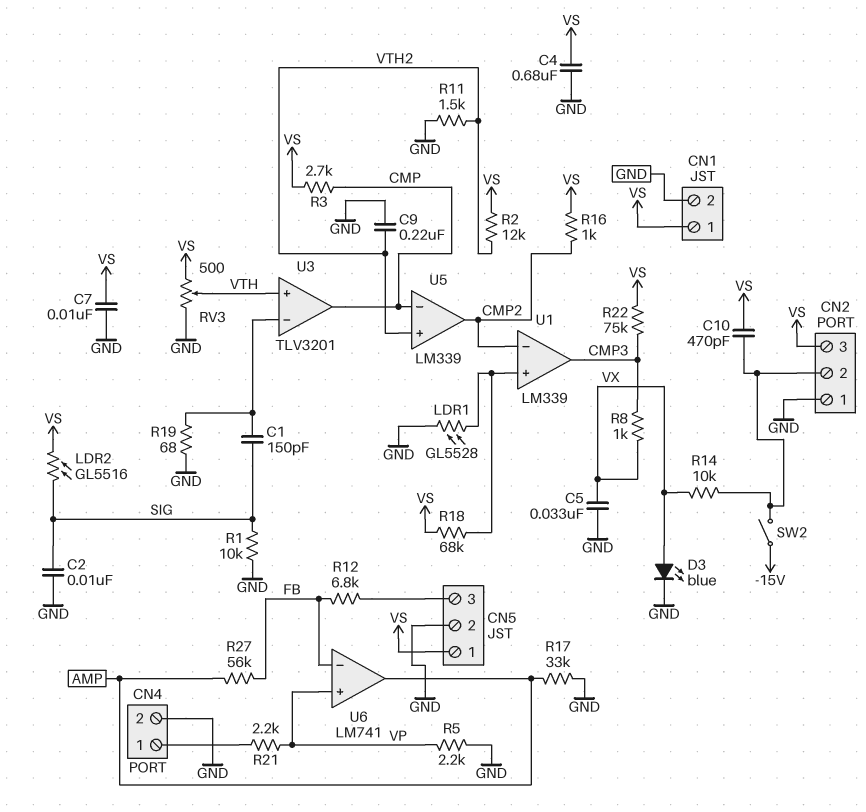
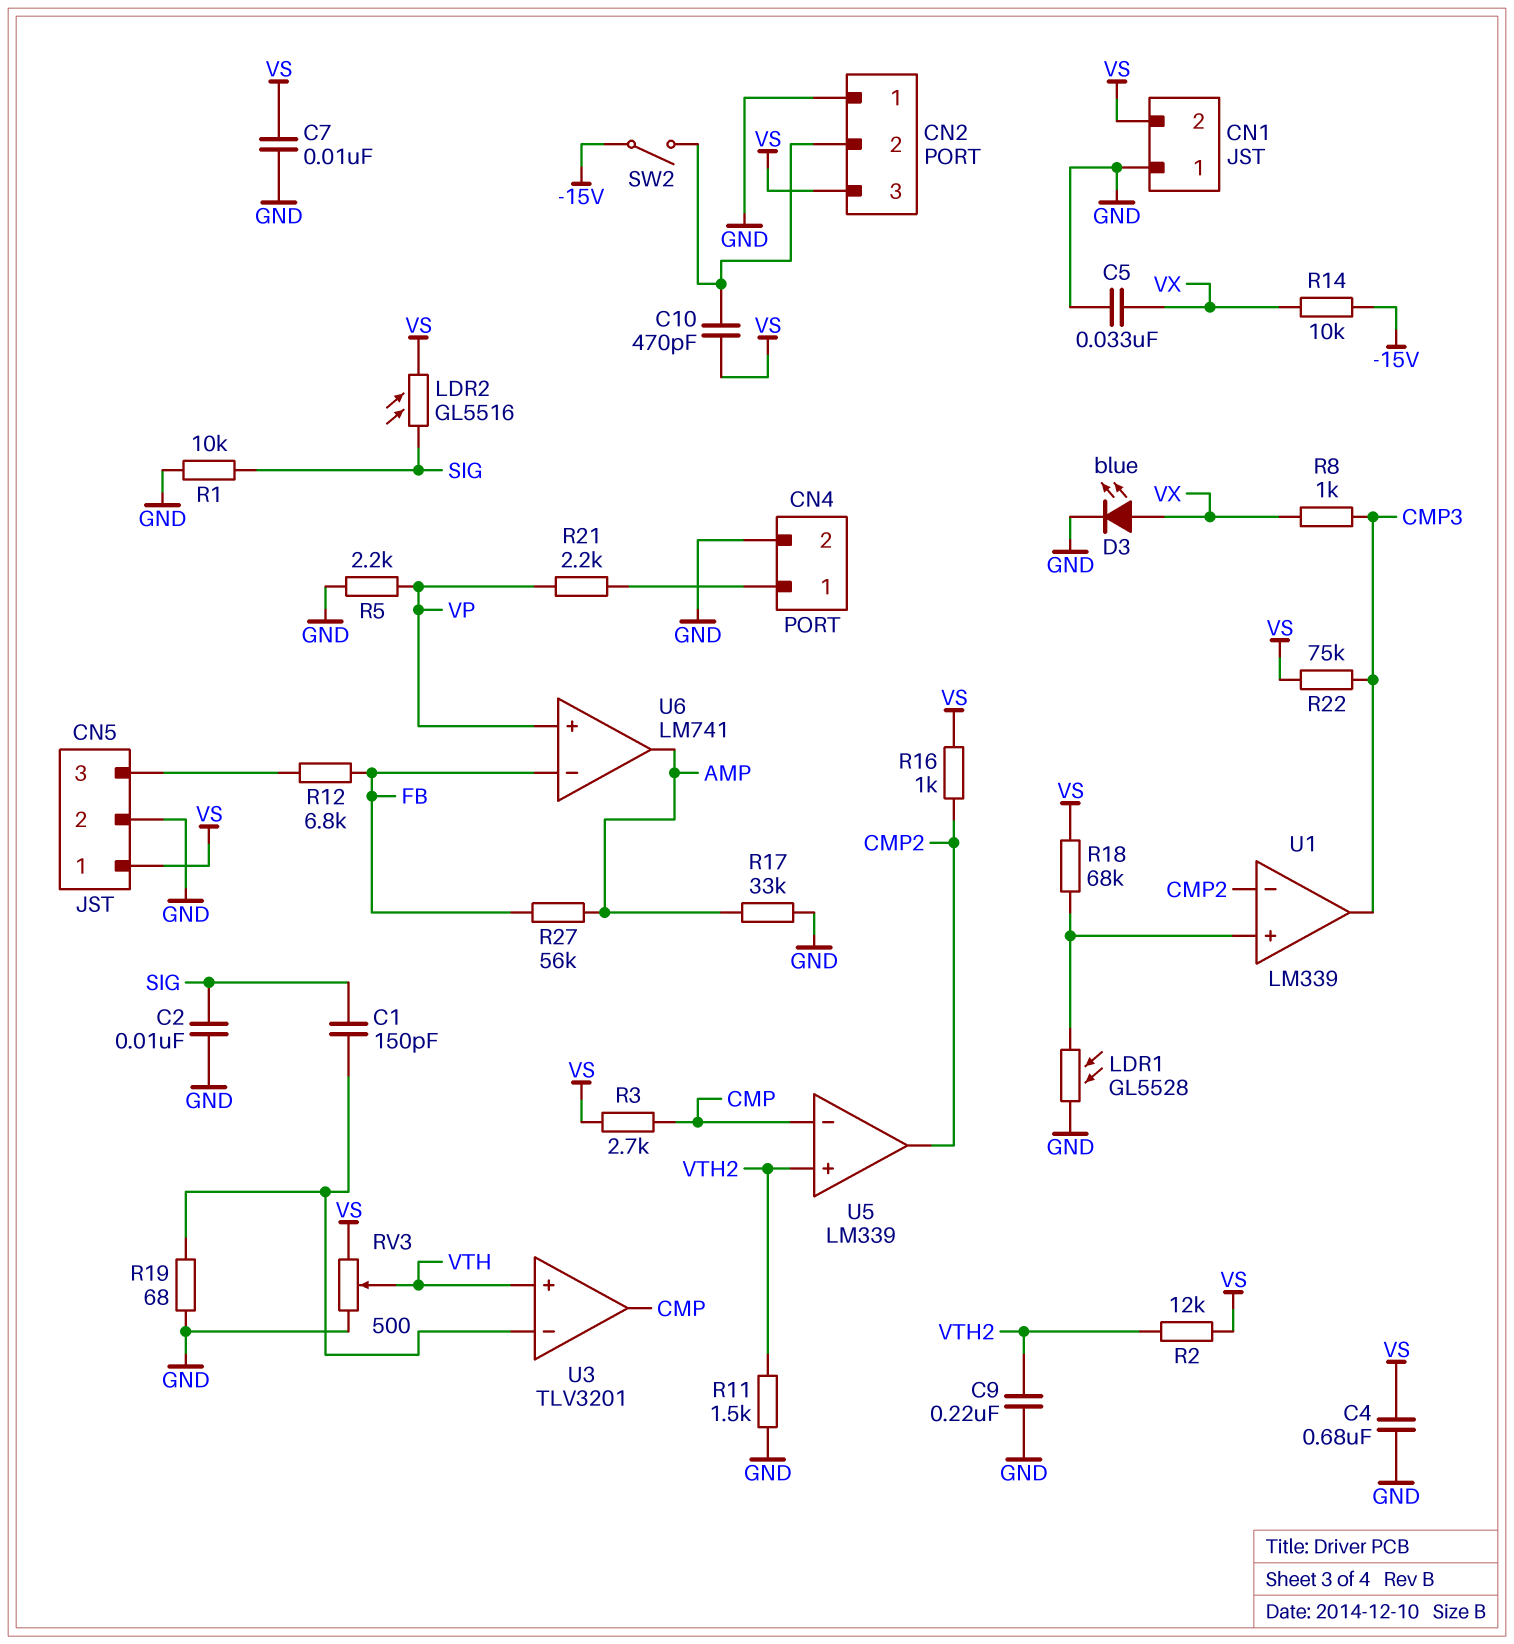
CN1 pin 1: VS -> GND
CN1 pin 2: GND -> VS
R14: 10k (CN2/2, VX) -> 10k (-15V, VX)

